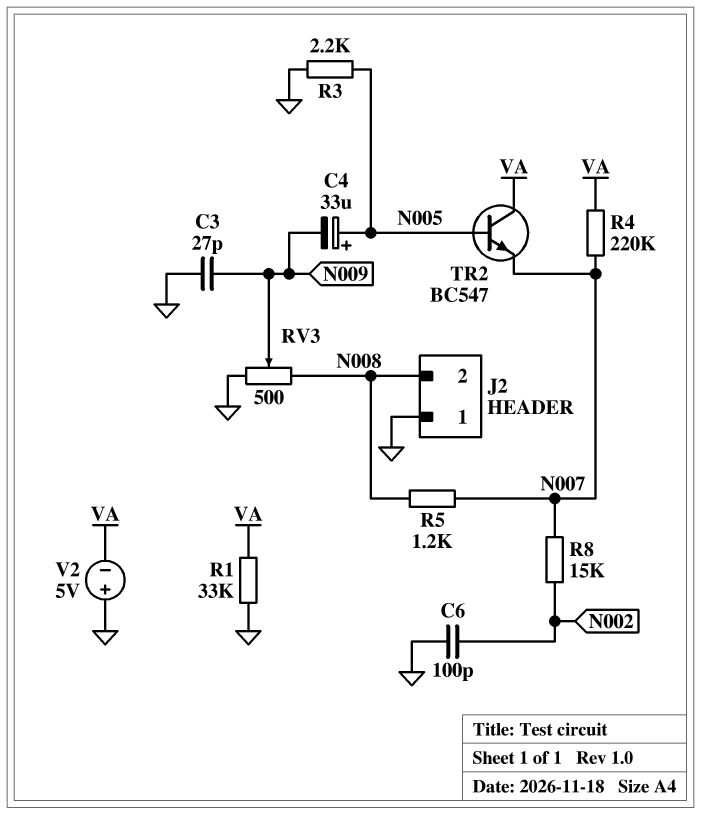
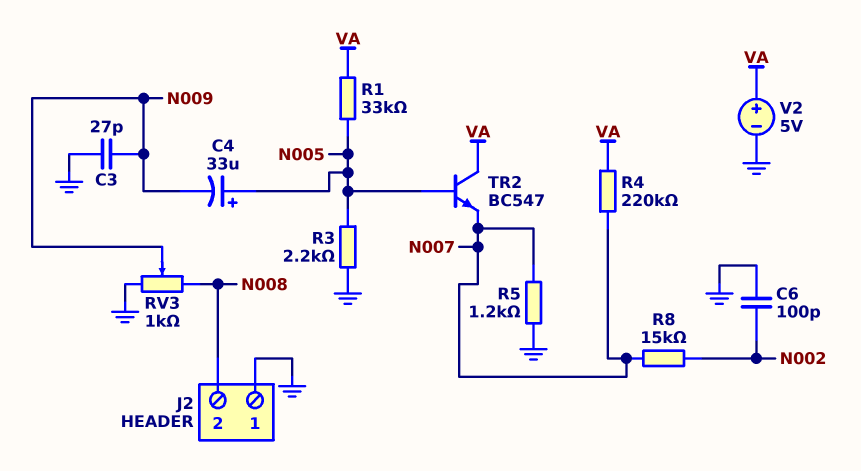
R1: 33k (GND, VA) -> 33k (N005, VA)
R5: 1.2k (N007, N008) -> 1.2k (GND, N007)
RV3: 500 (GND, N008, wiper N009) -> 1k (GND, N008, wiper N009)
V2: 5V (plus GND, minus VA) -> 5V (plus VA, minus GND)

